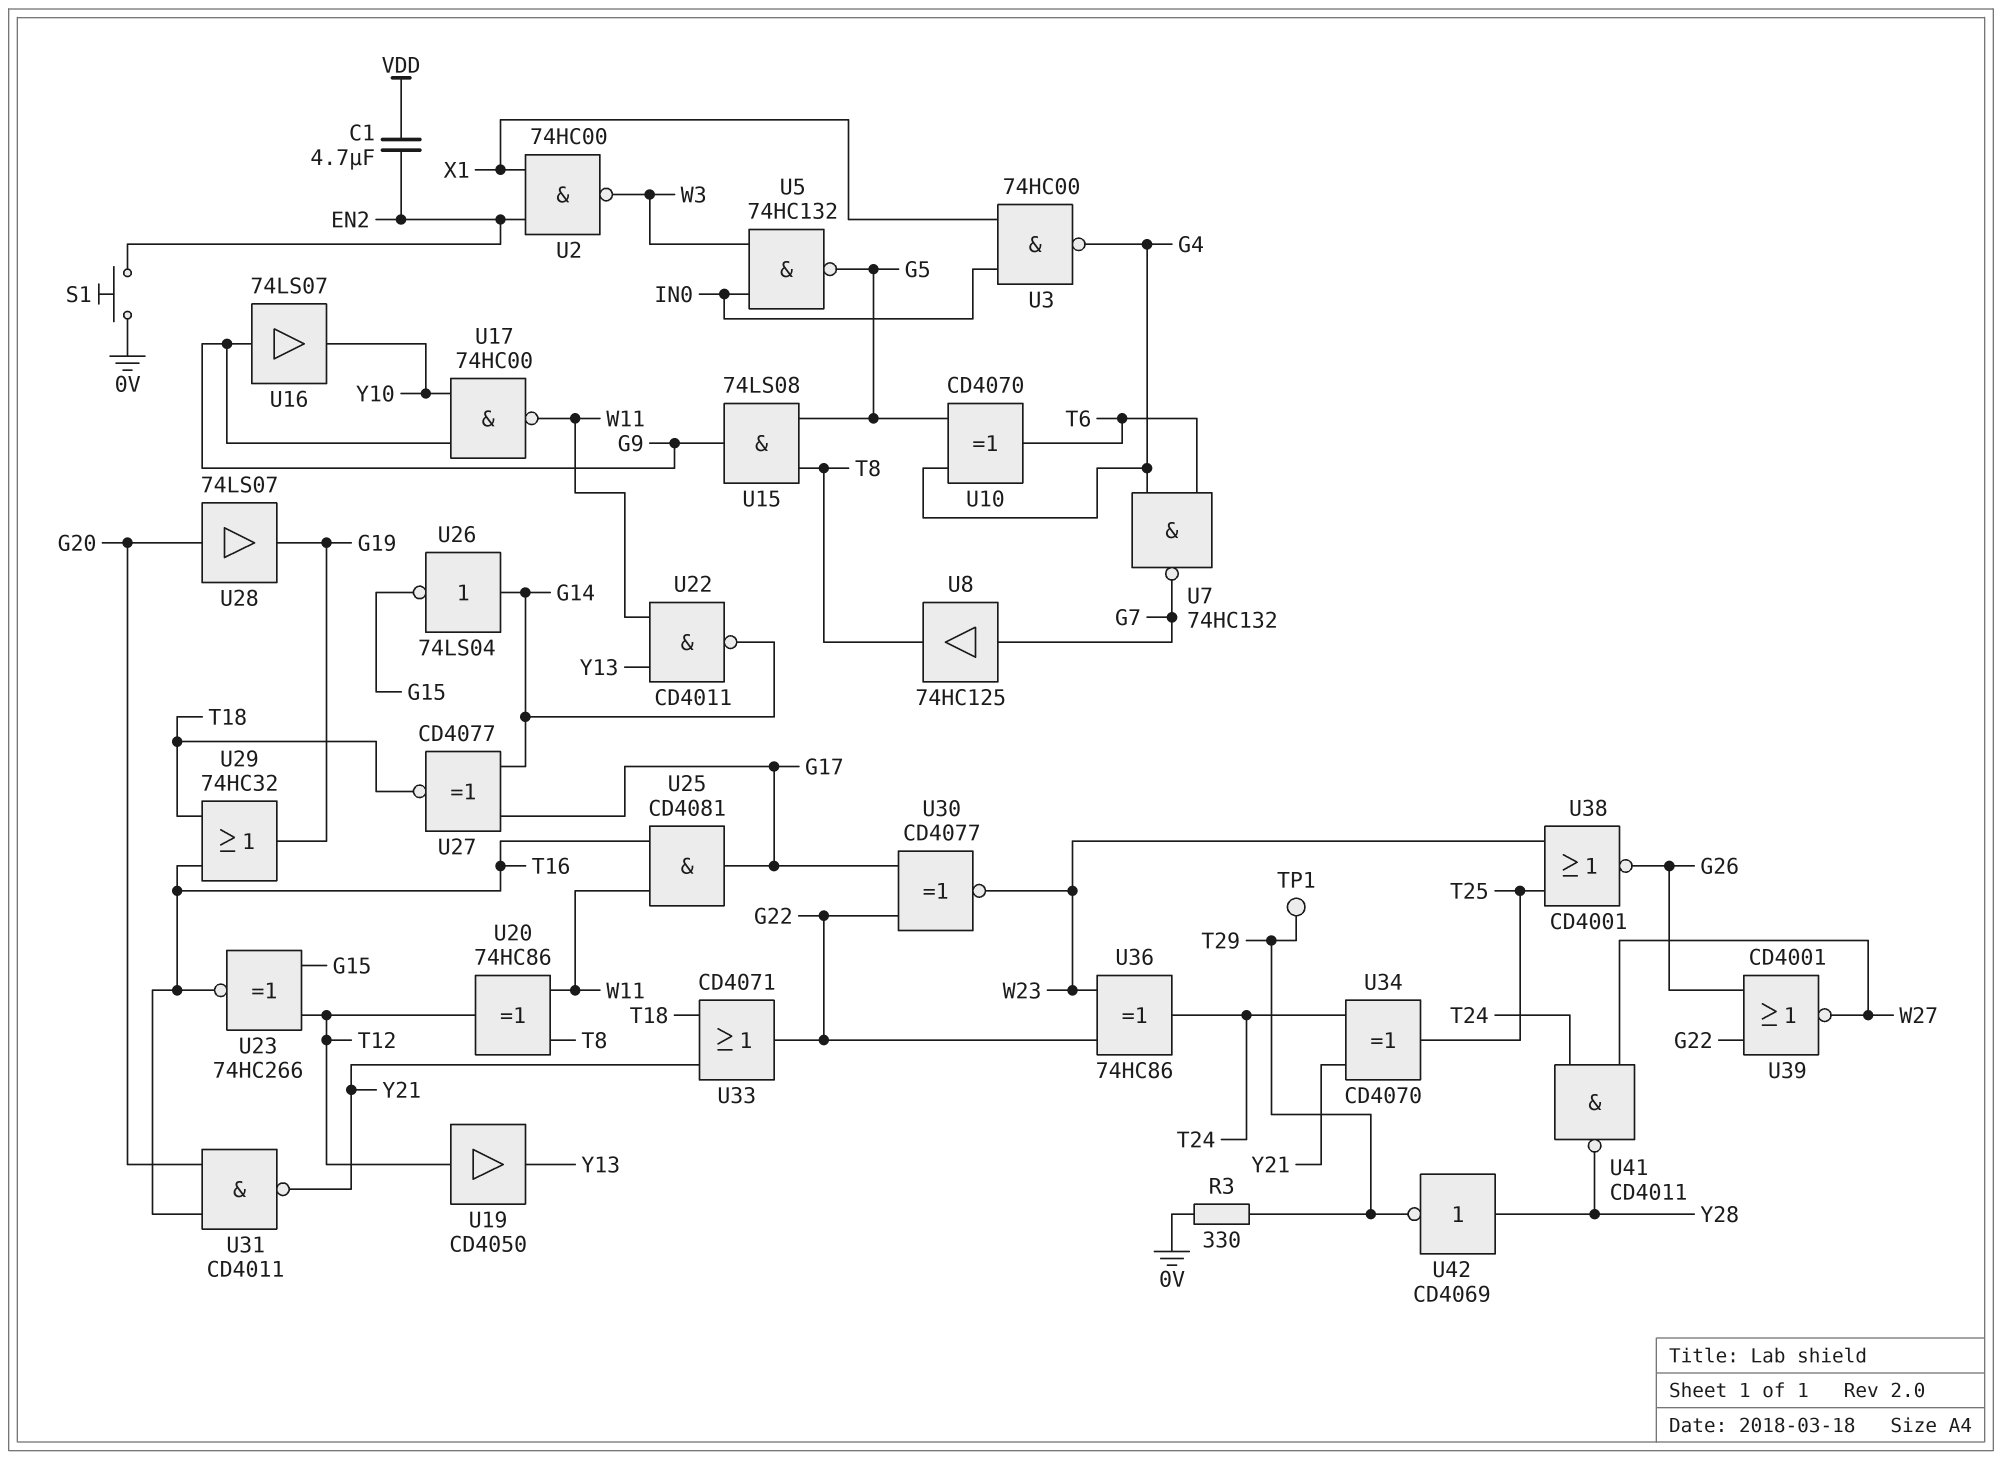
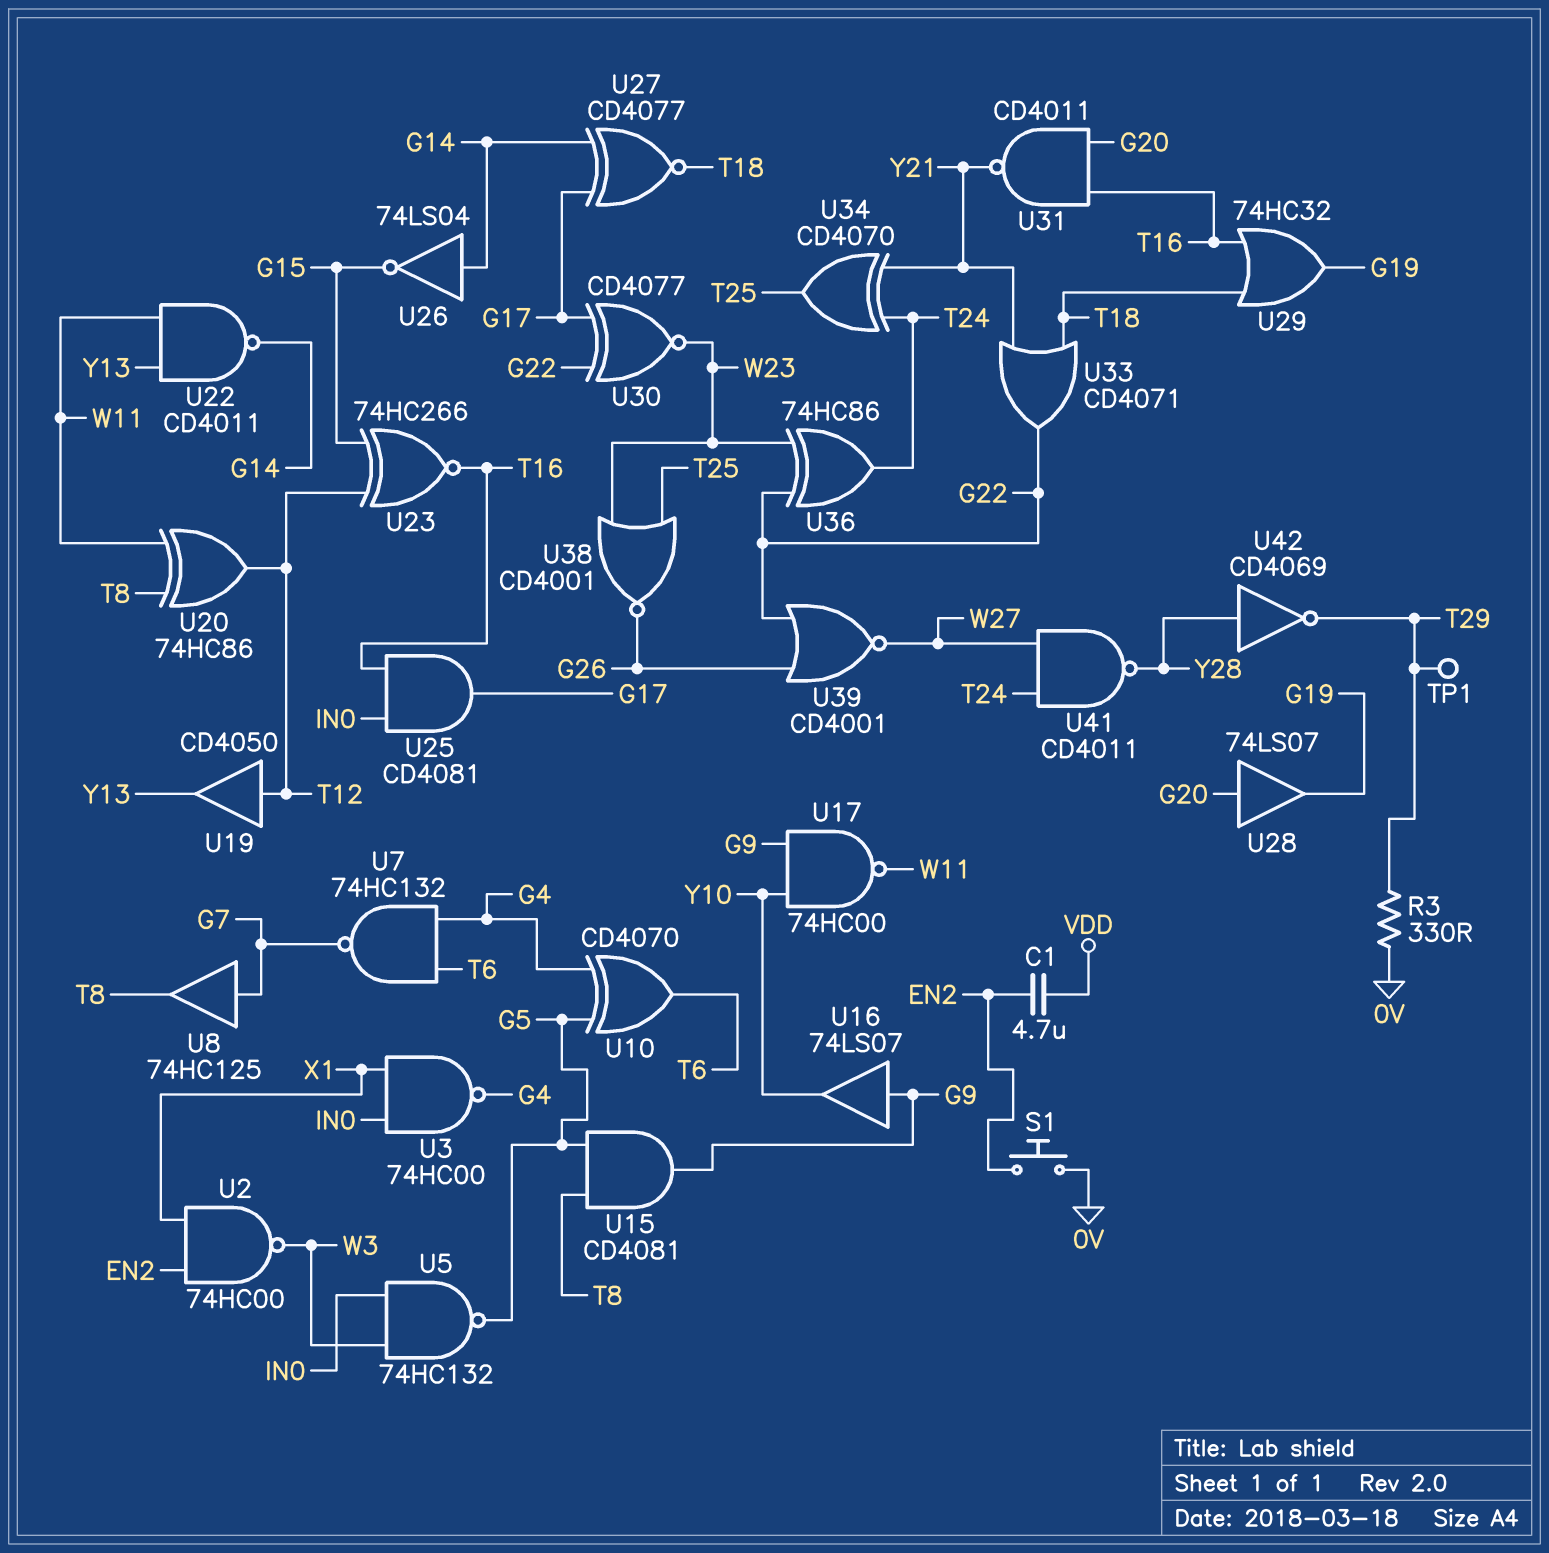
U15: AND 74LS08 (in G5, in T8, out G9) -> AND CD4081 (in G5, in T8, out G9)
U25: AND CD4081 (in T16, in W11, out G17) -> AND CD4081 (in IN0, in T16, out G17)

